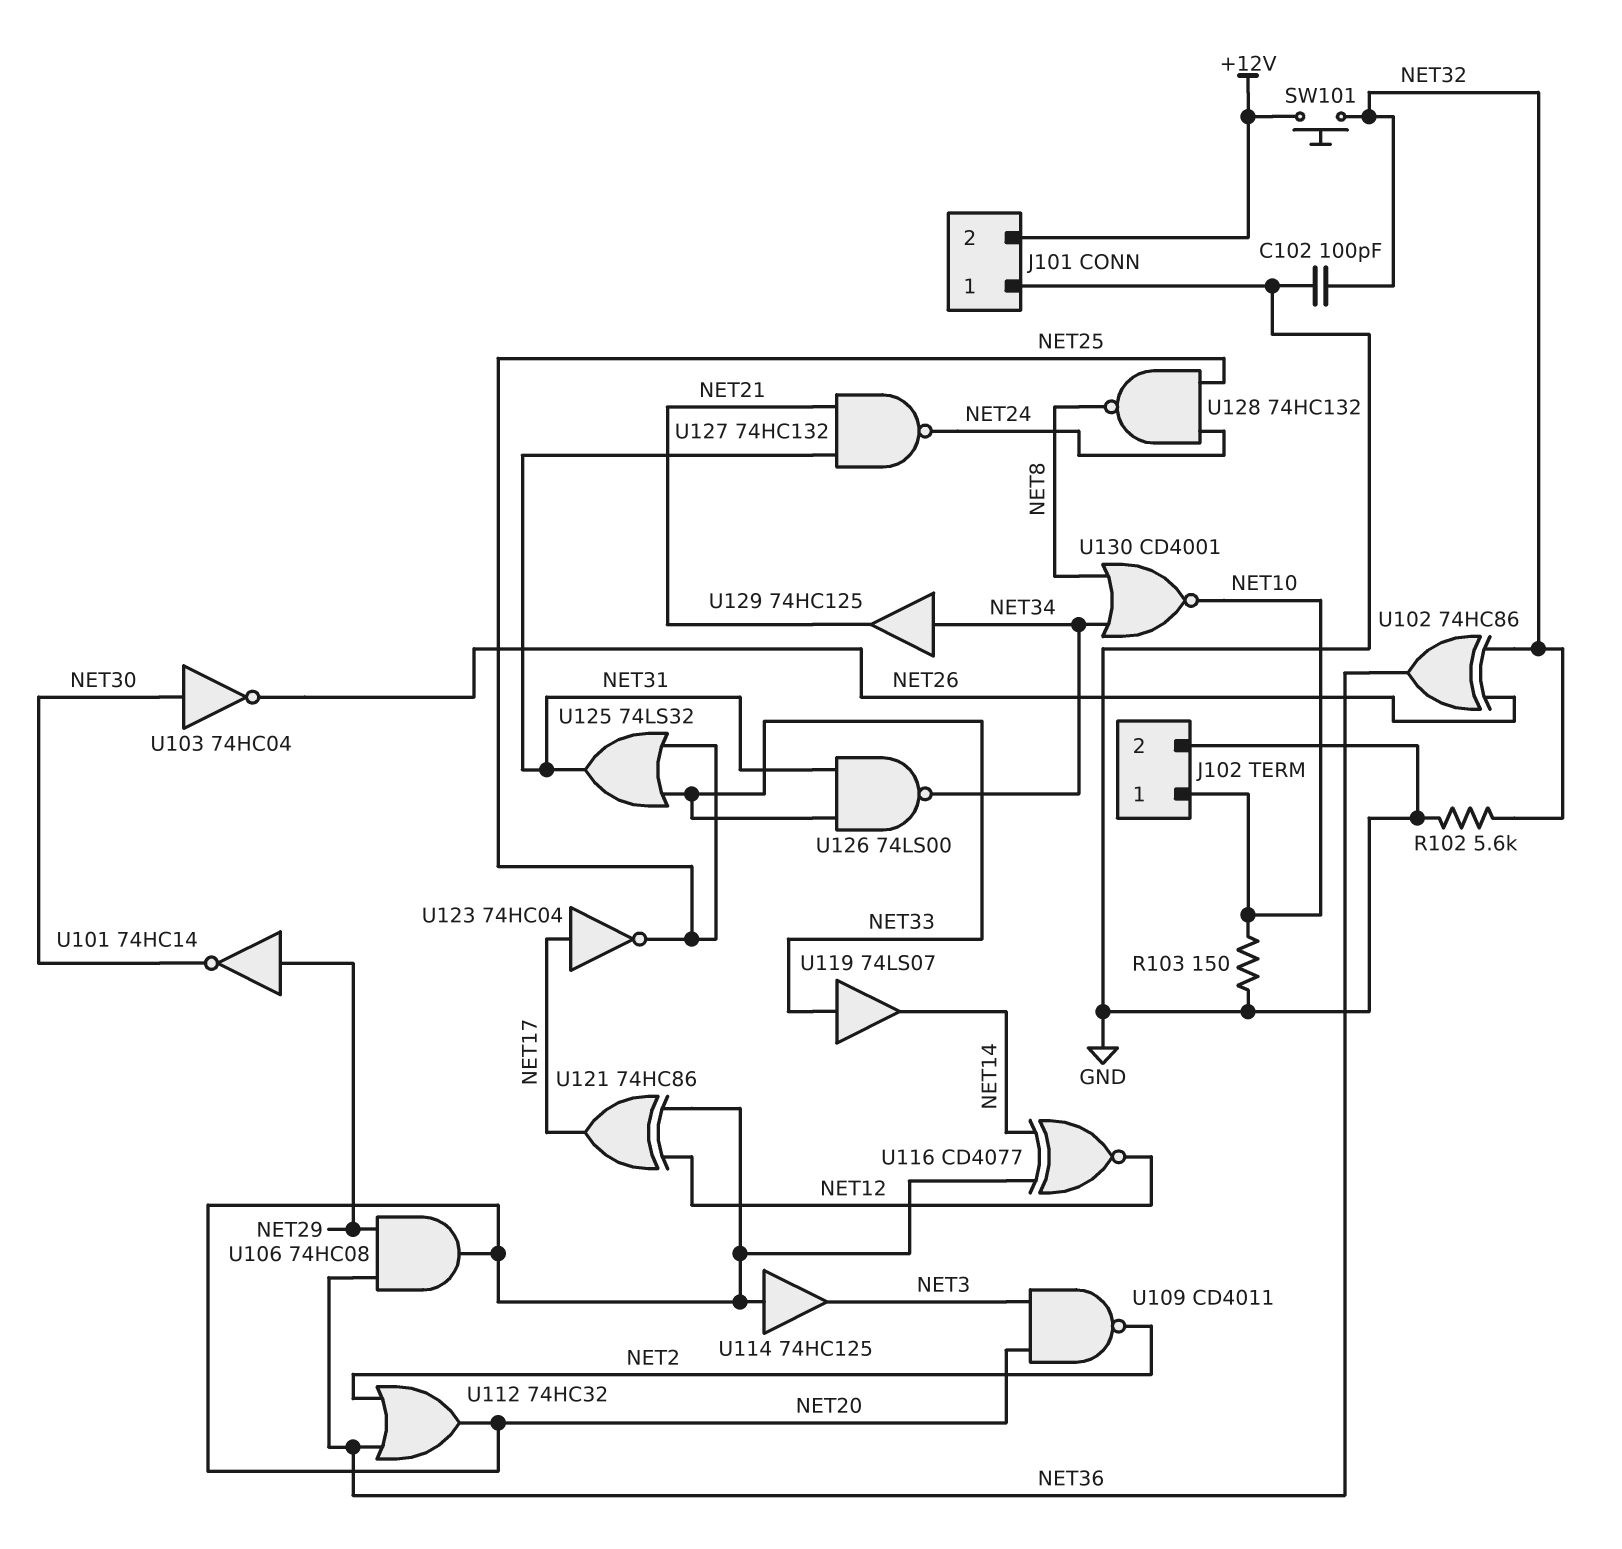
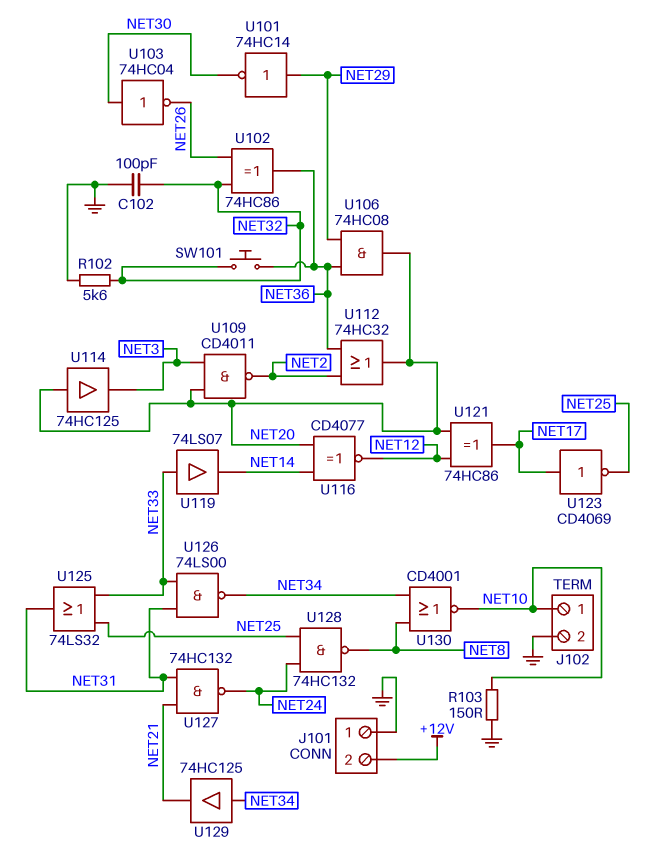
SW101: button (+12V, NET32) -> button (NET32, NET36)
U123: NOT 74HC04 (in NET17, out NET25) -> NOT CD4069 (in NET17, out NET25)

